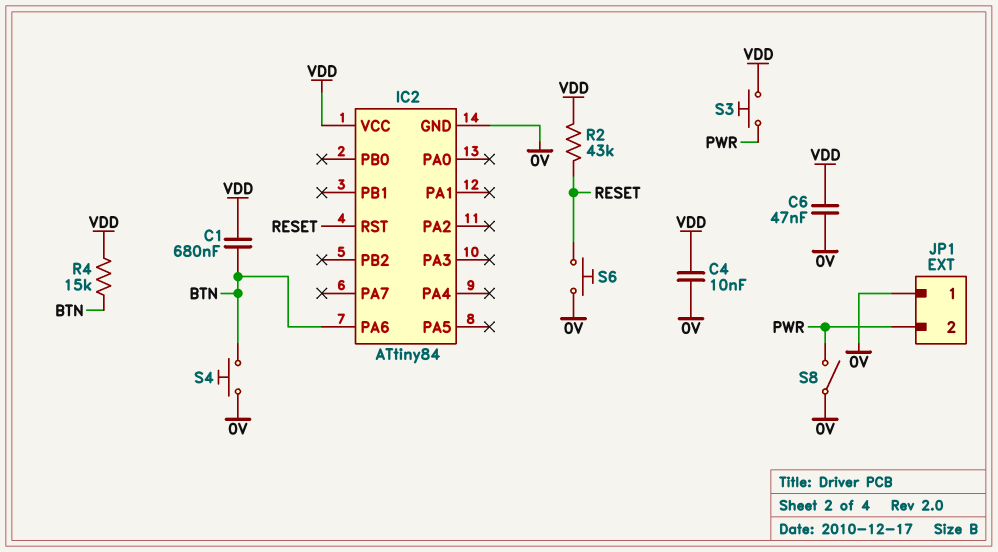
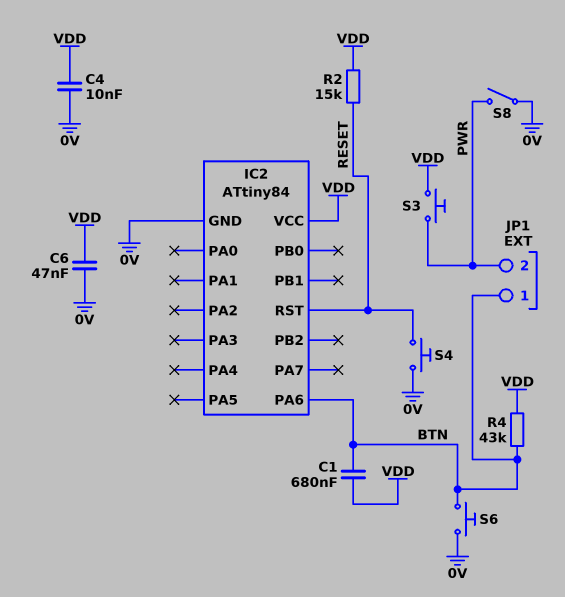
JP1 pin 1: 0V -> BTN
R2: 43k (RESET, VDD) -> 15k (RESET, VDD)
R4: 15k (BTN, VDD) -> 43k (BTN, VDD)
S4: button (0V, BTN) -> button (0V, RESET)
S6: button (0V, RESET) -> button (0V, BTN)

